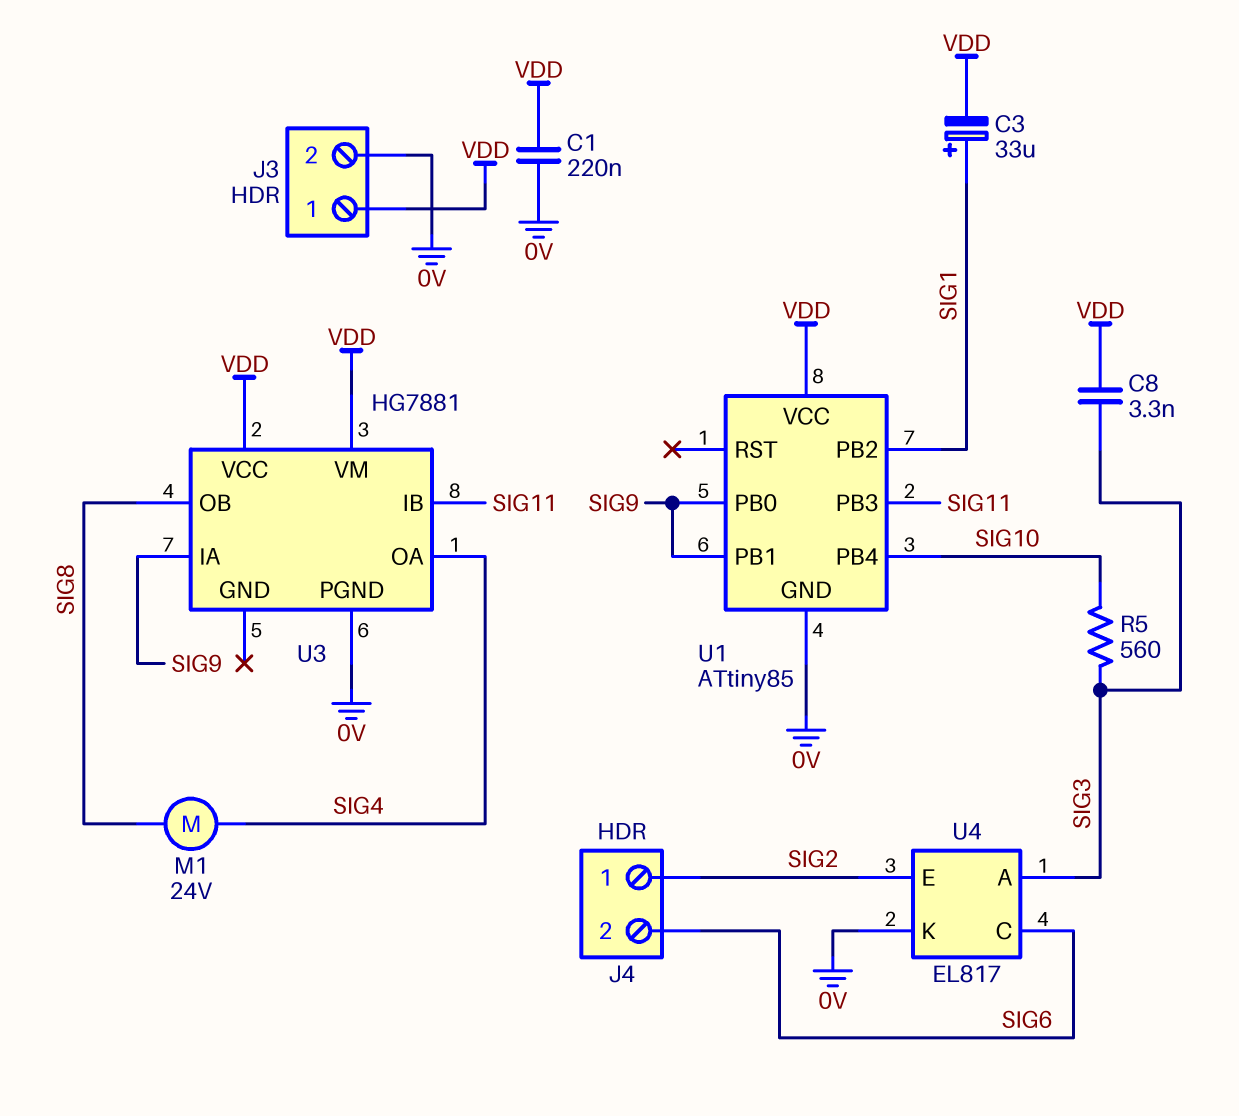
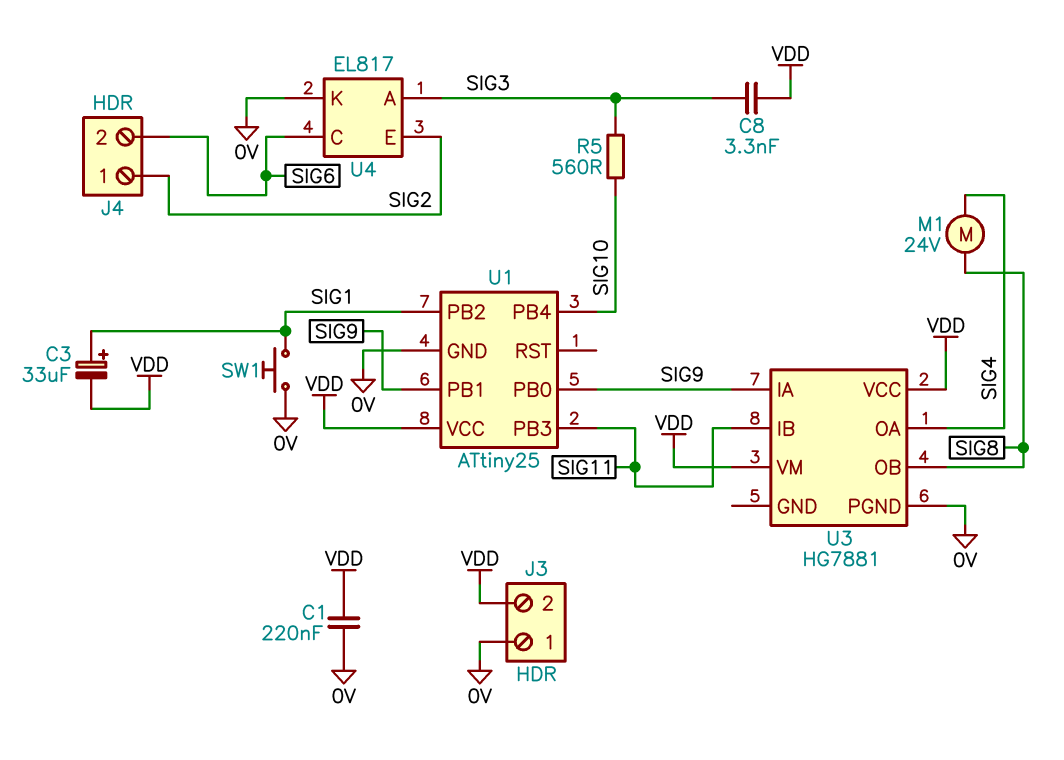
J3 pin 1: VDD -> 0V
J3 pin 2: 0V -> VDD
SW1: none -> button (0V, SIG1)
U1: ATtiny85 -> ATtiny25

